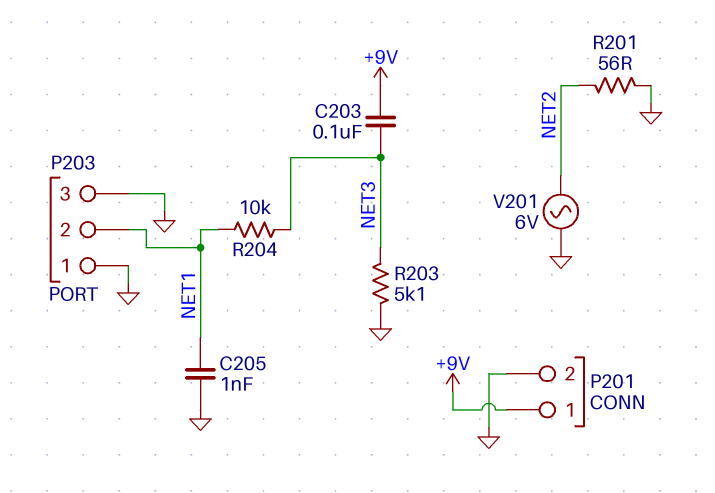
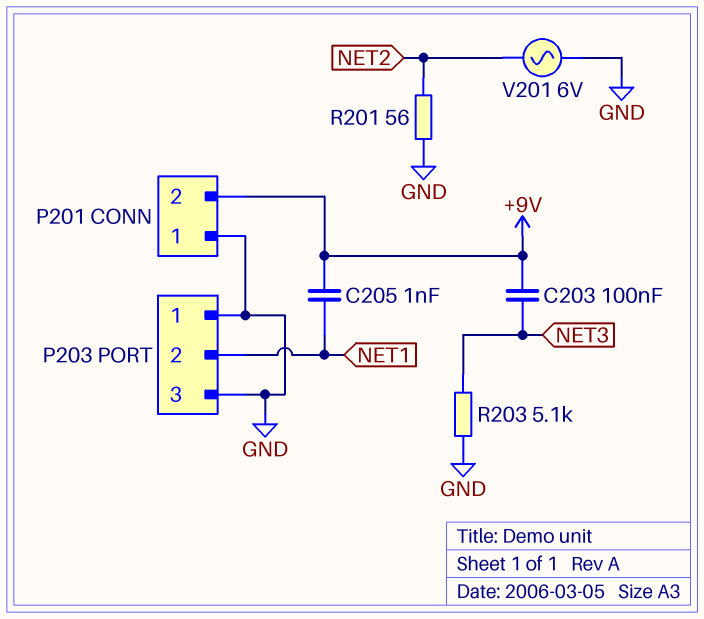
C205: 1nF (GND, NET1) -> 1nF (+9V, NET1)
P201 pin 1: +9V -> GND
P201 pin 2: GND -> +9V
R204: 10k (NET1, NET3) -> none

